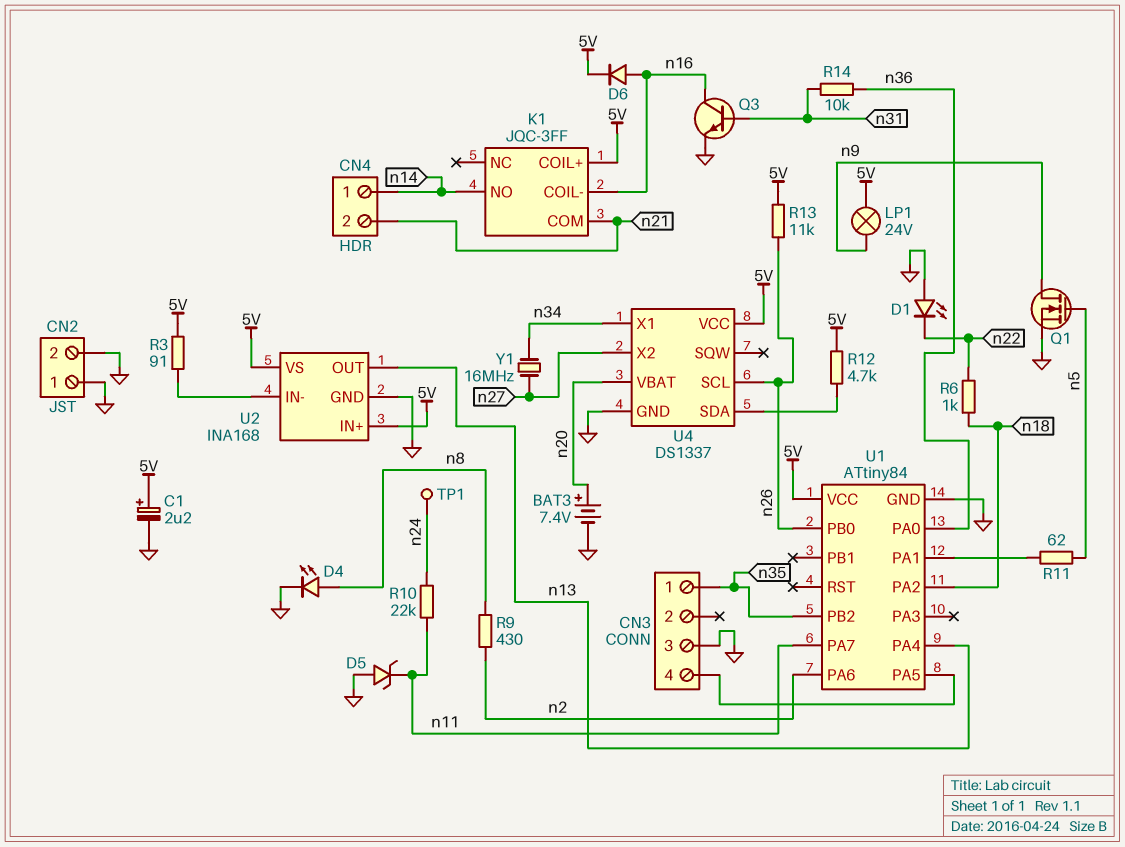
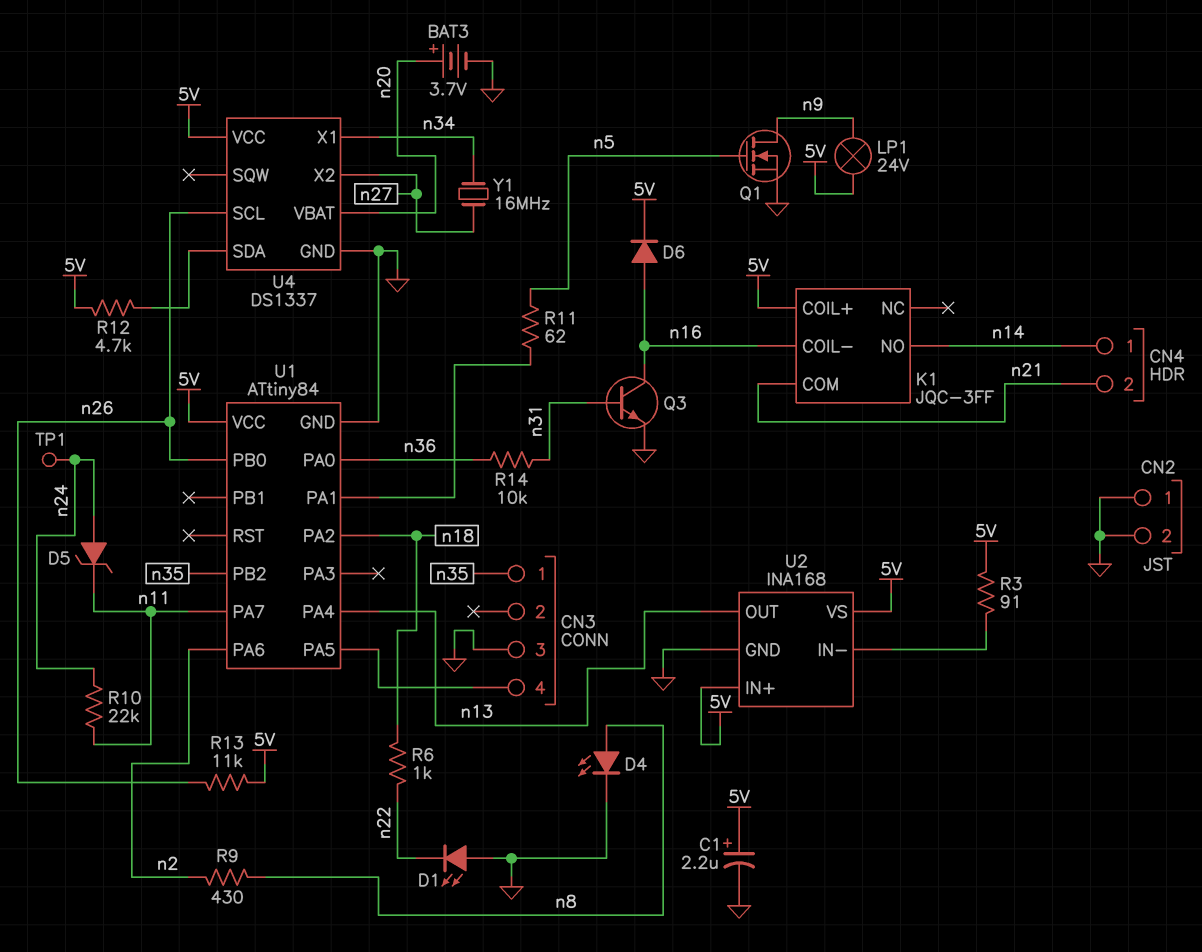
BAT3: 7.4V (plus n20, minus GND) -> 3.7V (plus n20, minus GND)
D5: zener (A GND, K n11) -> zener (A n24, K n11)

